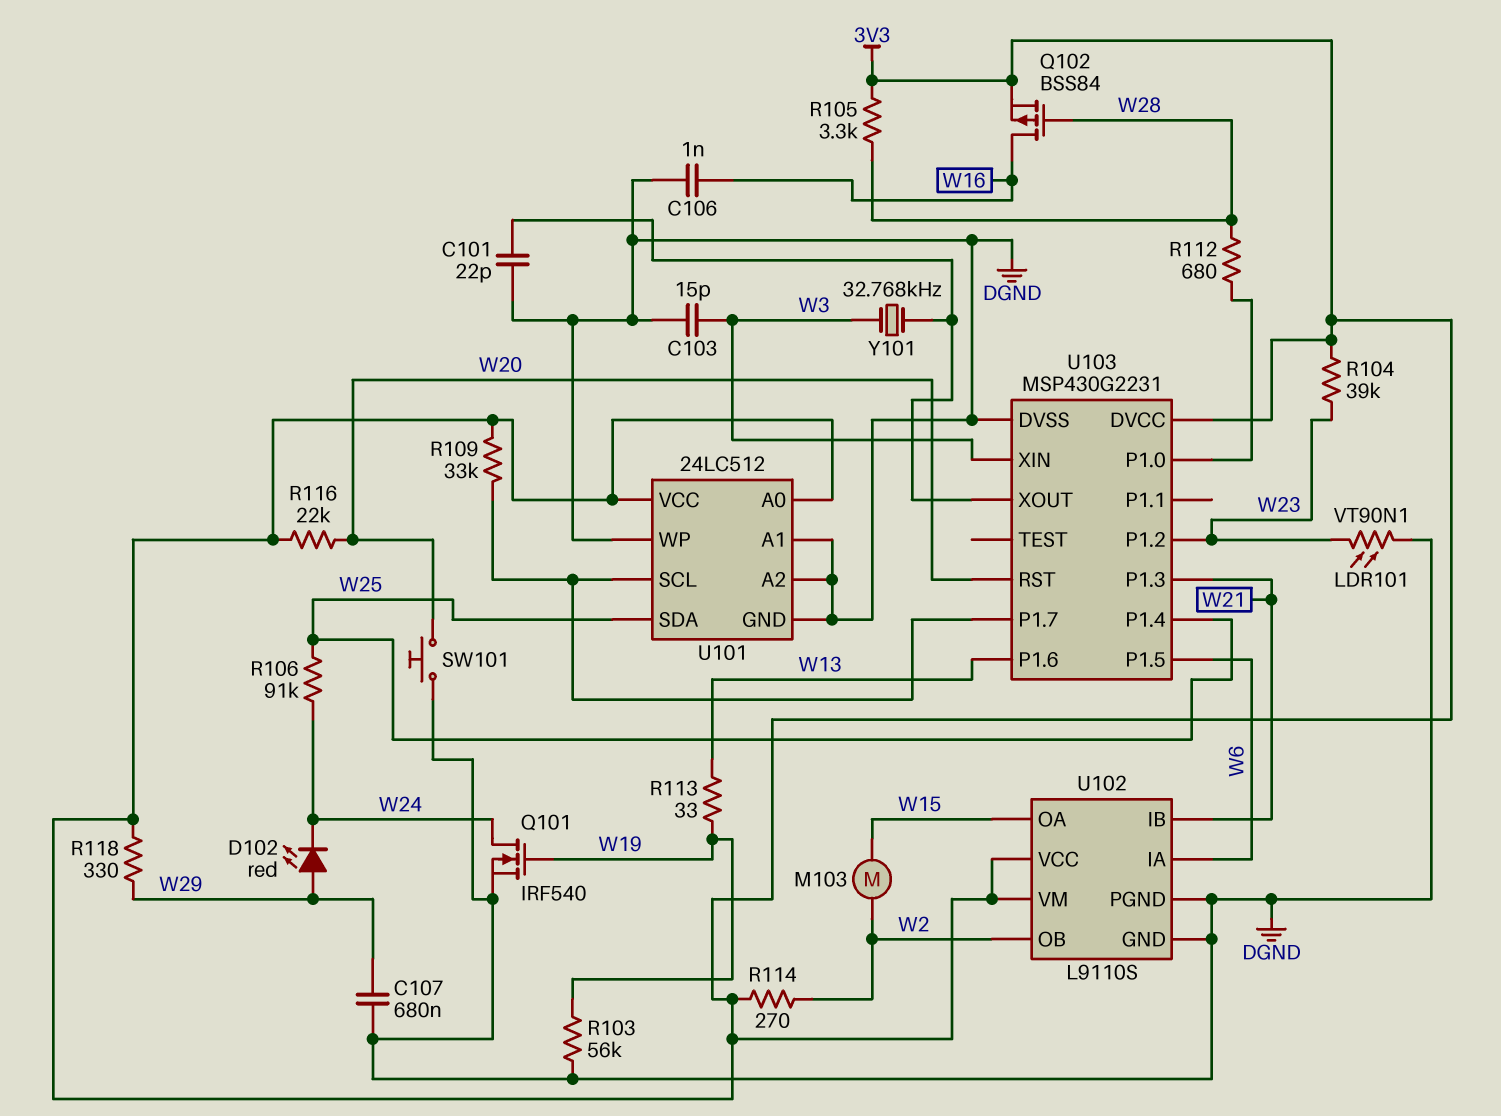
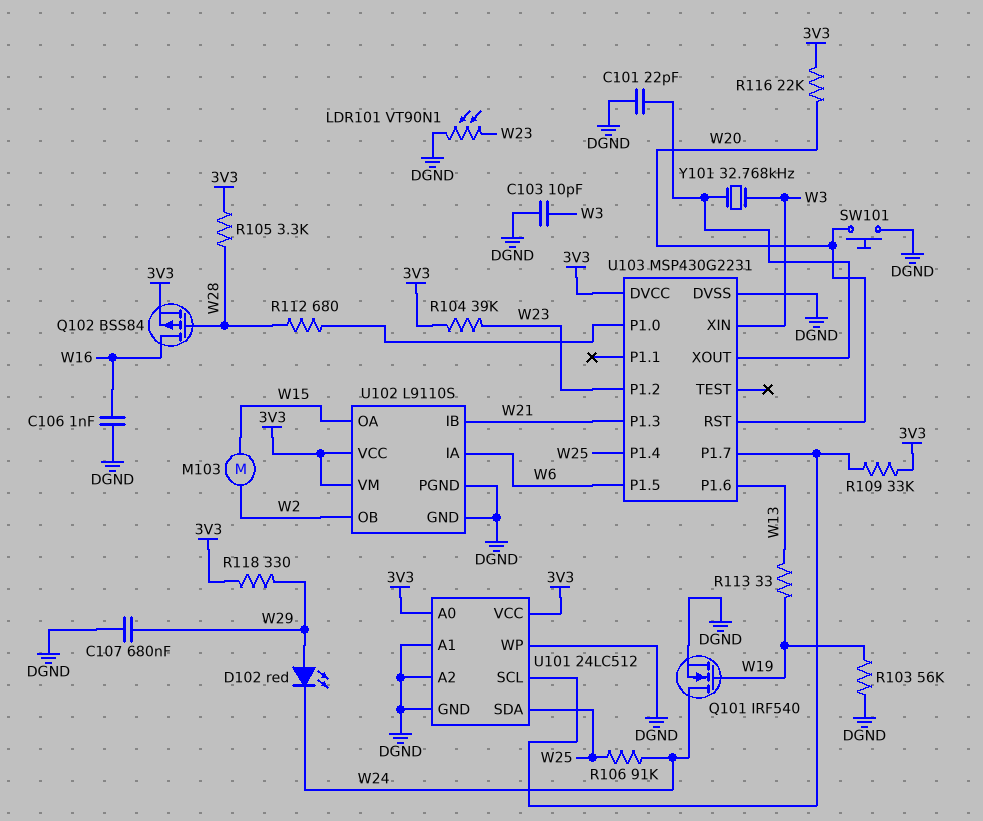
C103: 15pF (DGND, W3) -> 10pF (DGND, W3)
R114: 270 (3V3, W2) -> none

